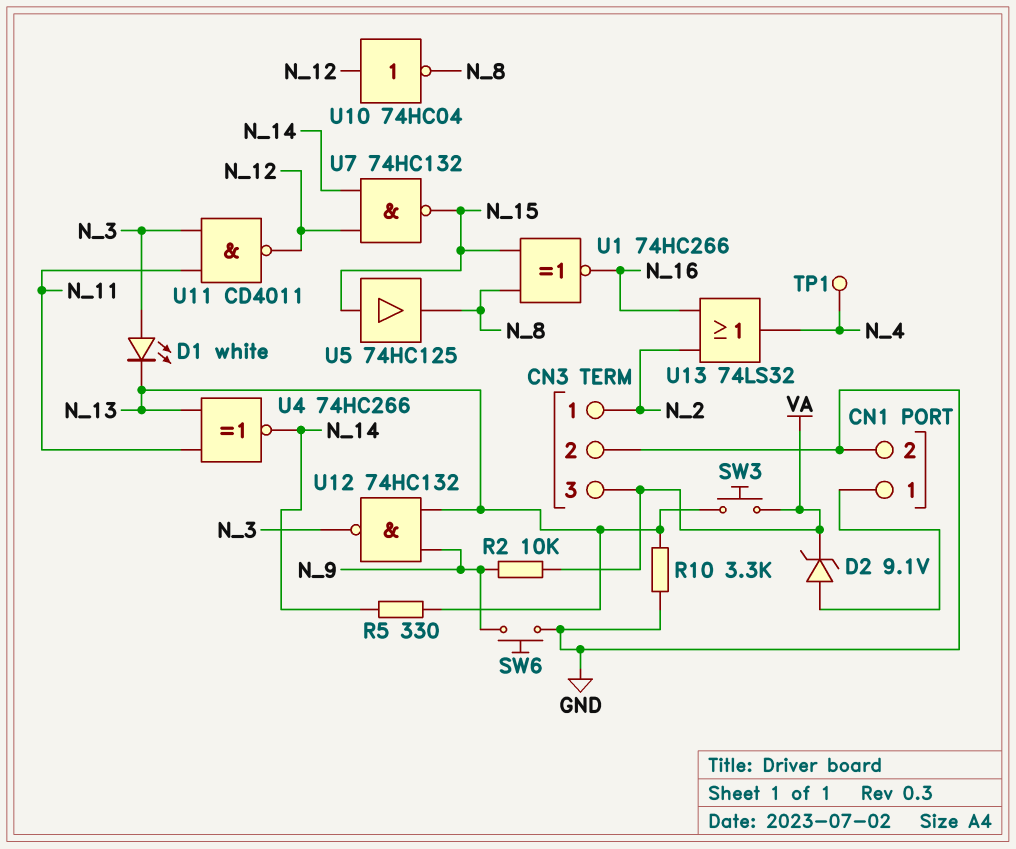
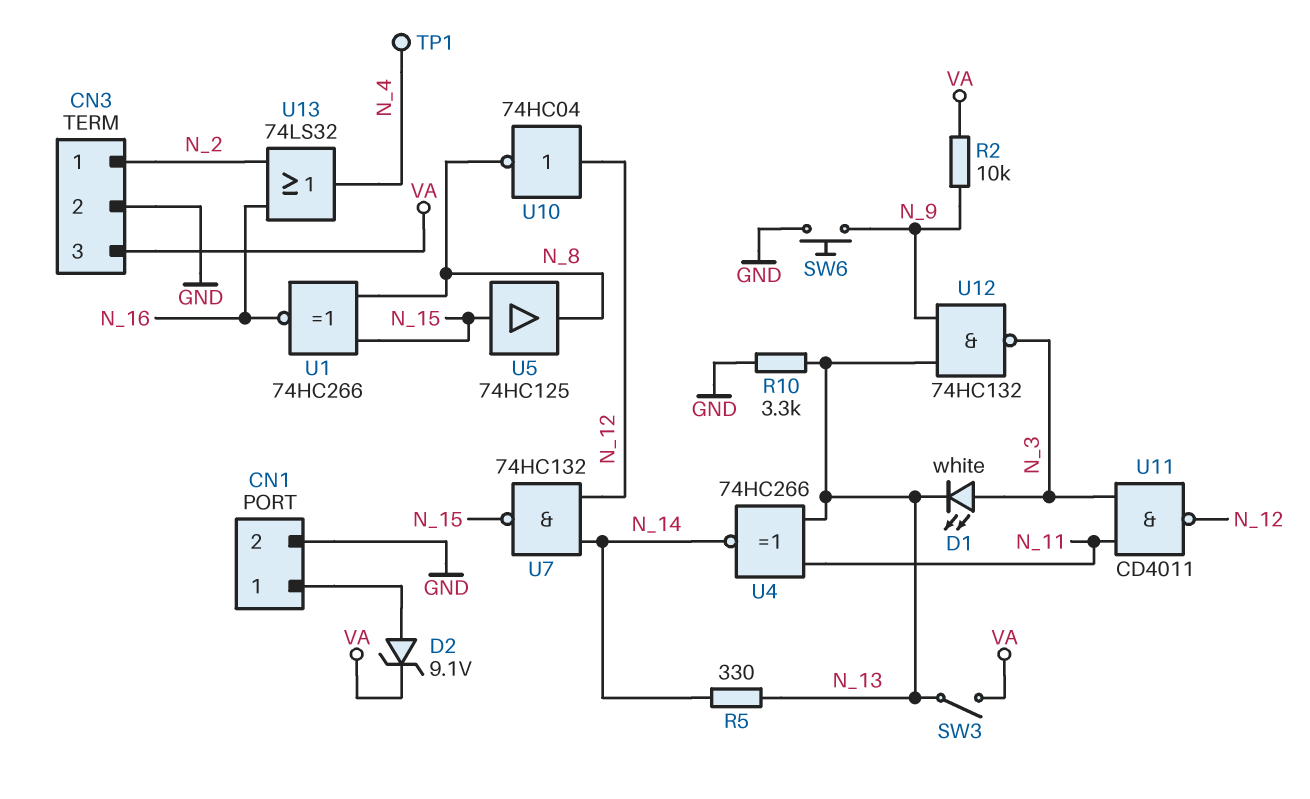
SW3: button (N_13, VA) -> switch (N_13, VA)

